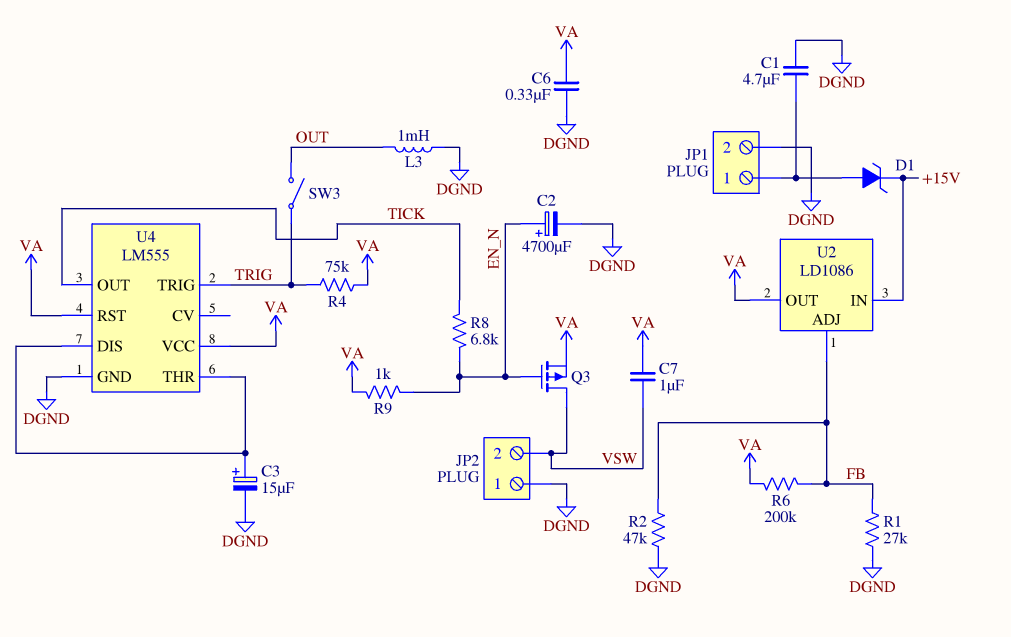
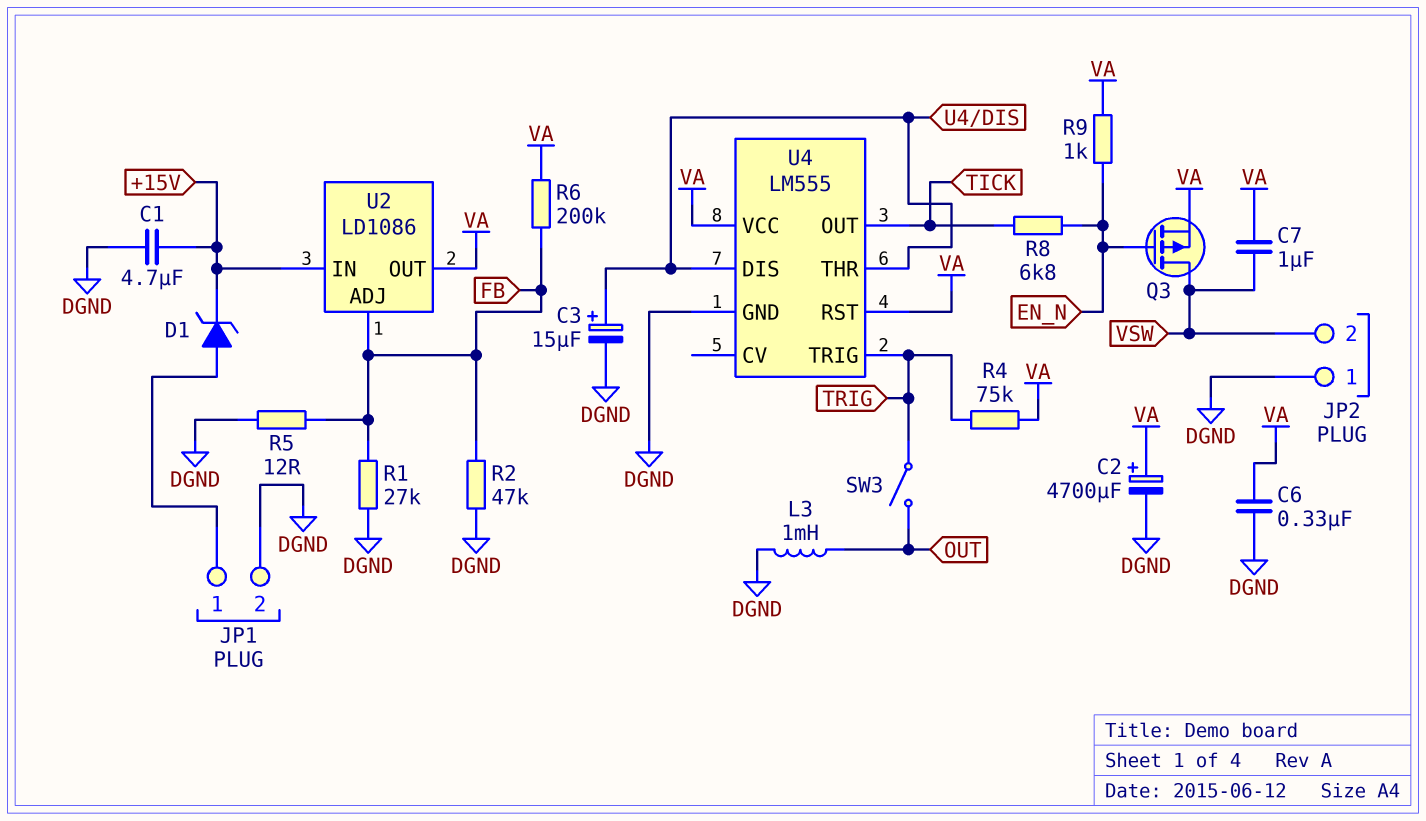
C1: 4.7uF (DGND, JP1/1) -> 4.7uF (+15V, DGND)
C2: 4700uF (plus EN_N, minus DGND) -> 4700uF (plus VA, minus DGND)
R5: none -> 12 (DGND, FB)

